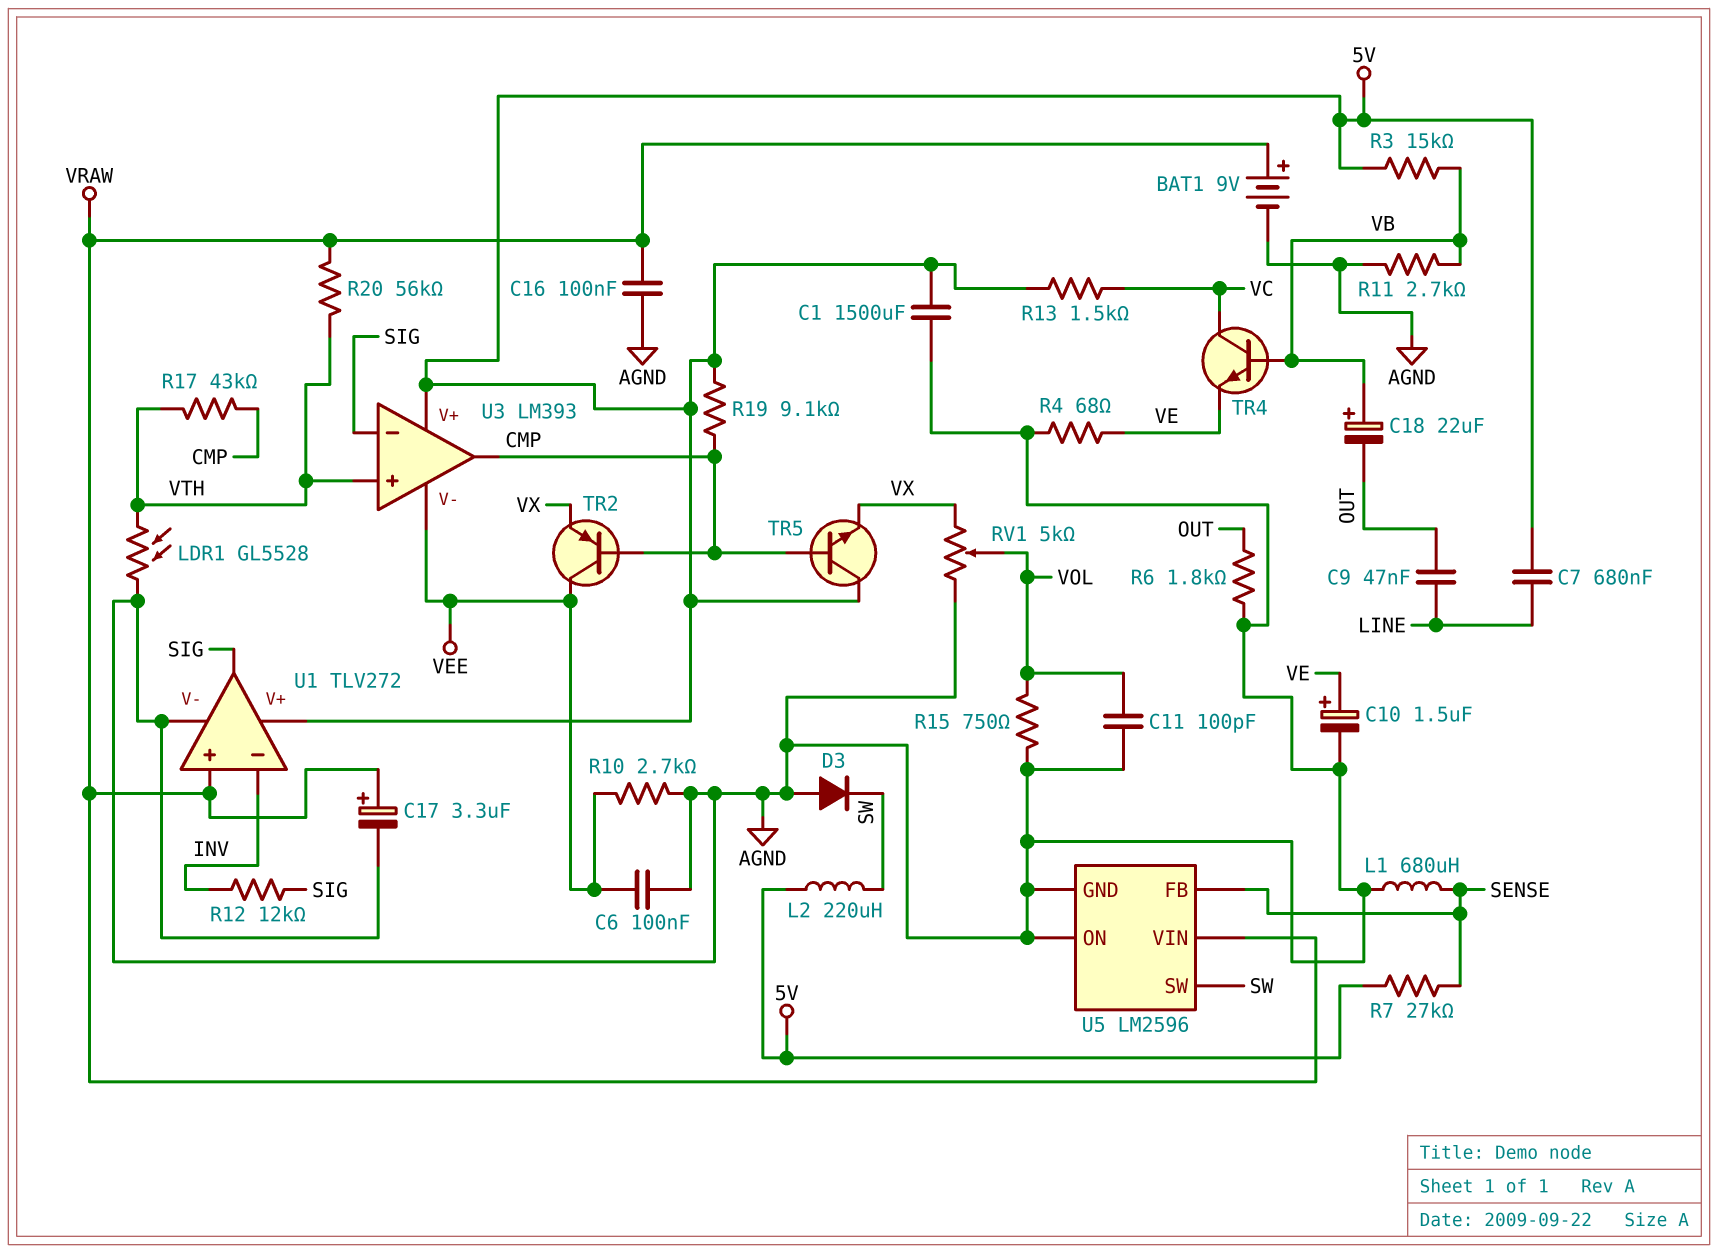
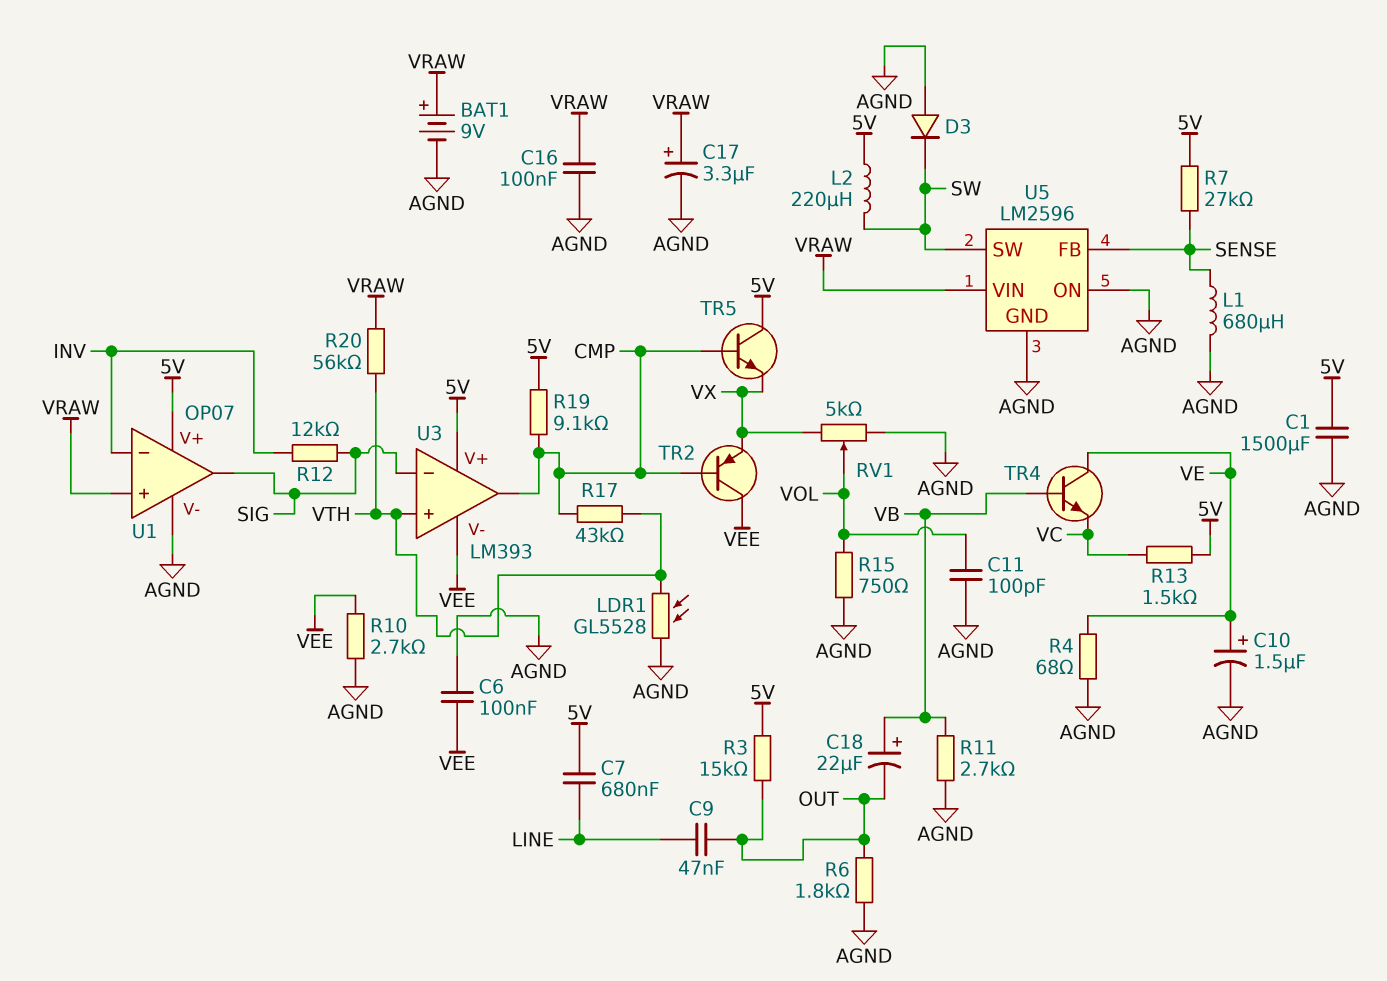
R3: 15k (5V, VB) -> 15k (5V, OUT)
TR4: NPN (B VB, C VC, E VE) -> NPN (B VB, C VE, E VC)
U1: TLV272 -> OP07

